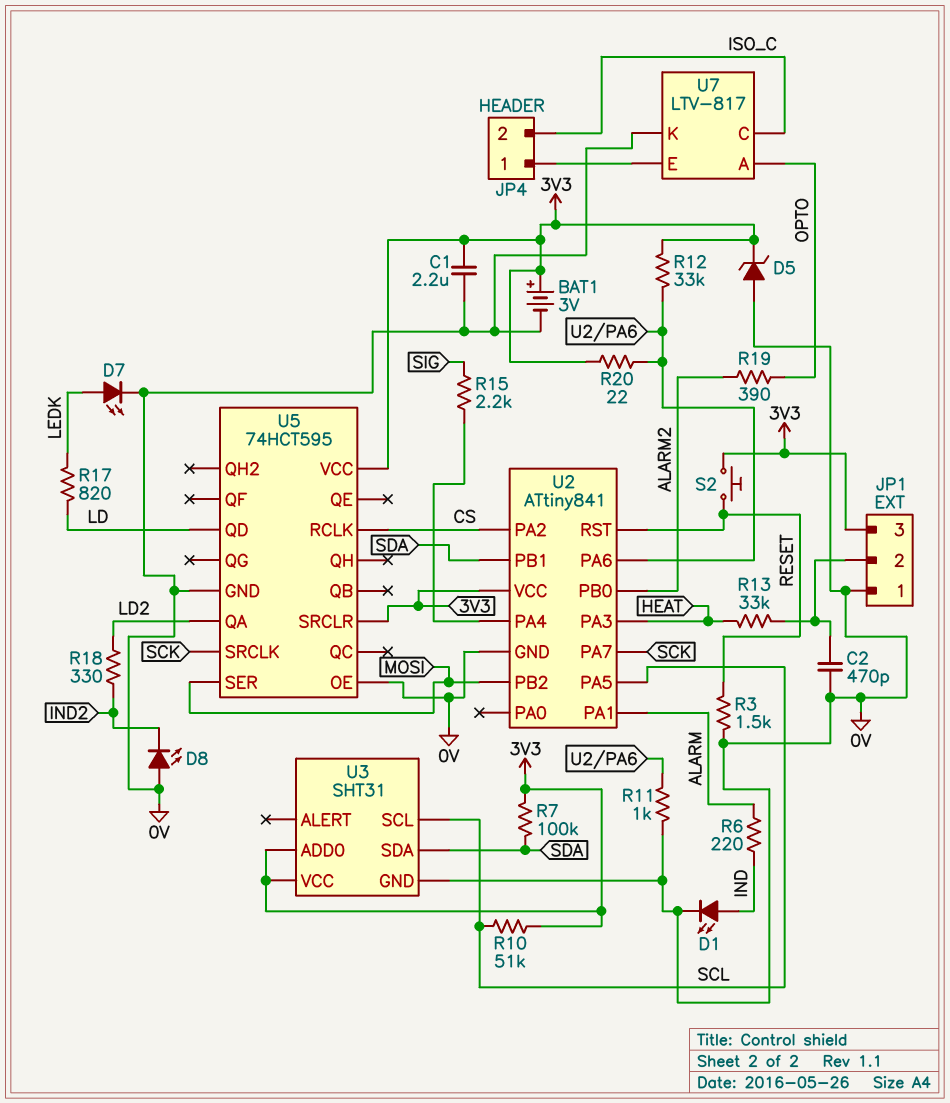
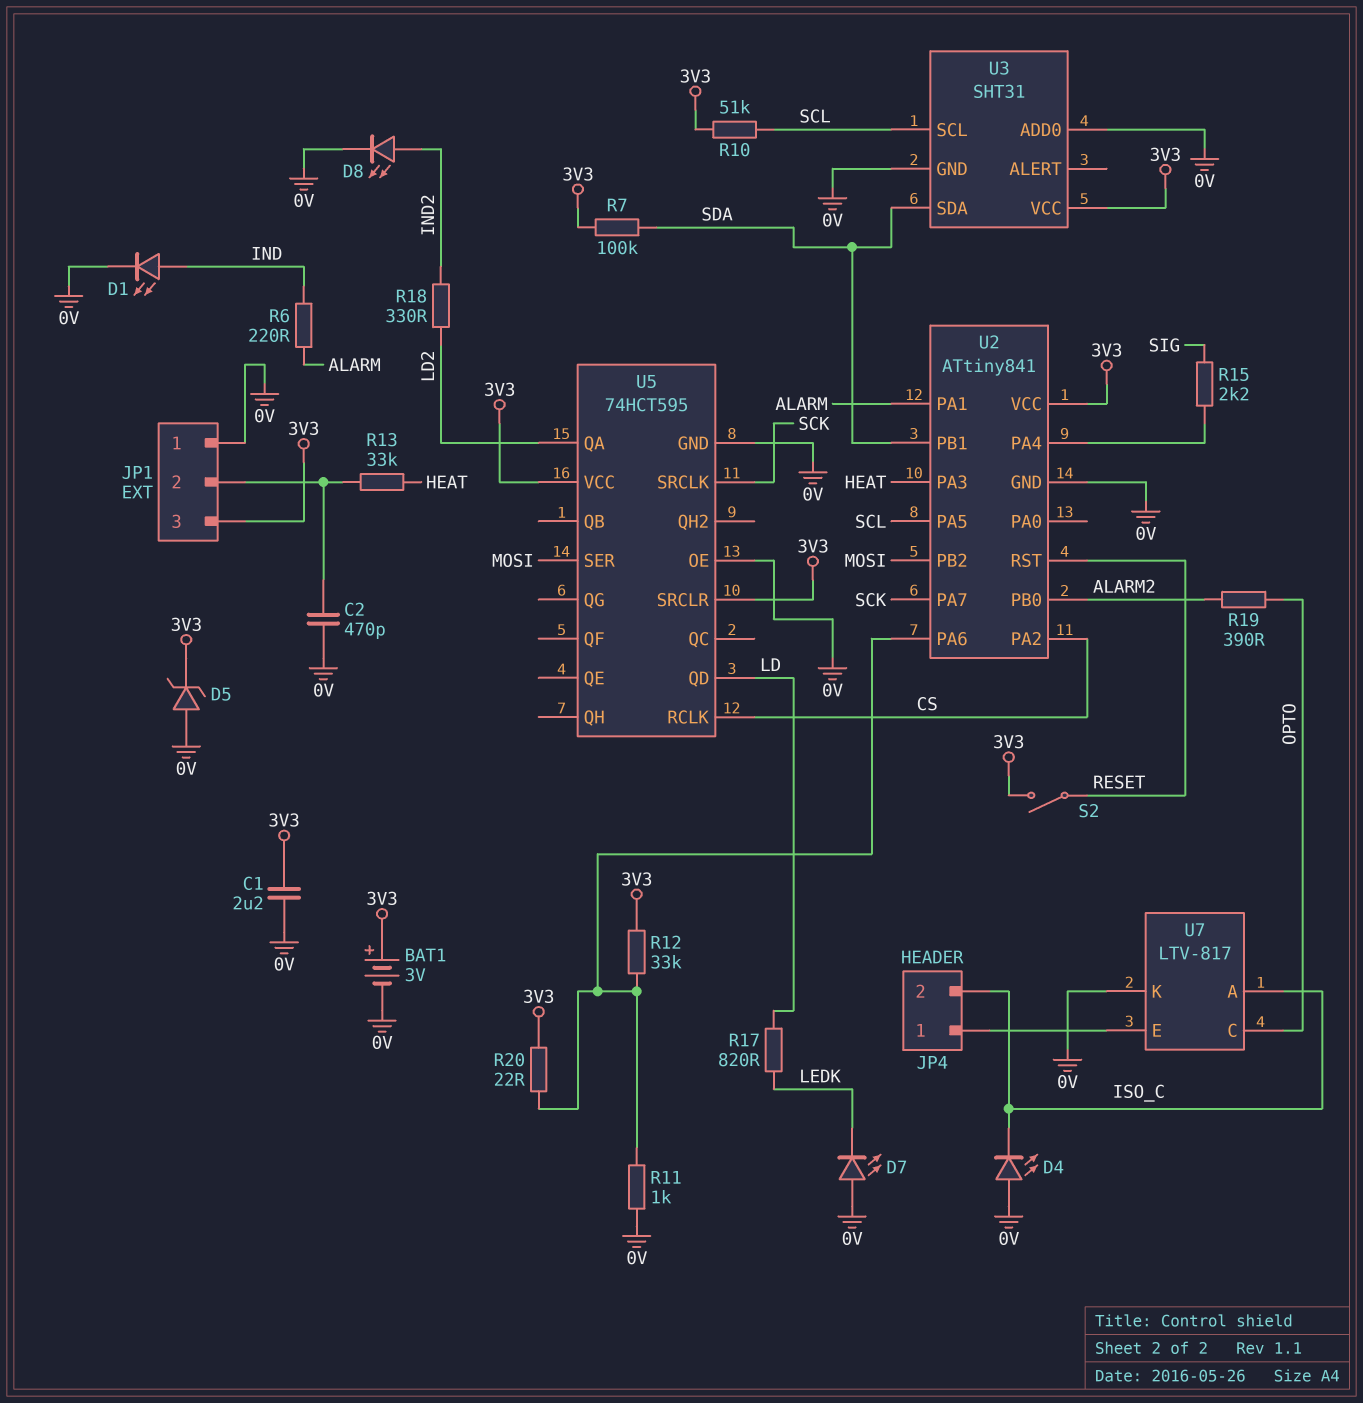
D4: none -> LED (A 0V, K ISO_C)
D7: LED (A LEDK, K 0V) -> LED (A 0V, K LEDK)
D8: LED (A 0V, K IND2) -> LED (A IND2, K 0V)
R3: 1.5k (0V, RESET) -> none
S2: button (3V3, RESET) -> switch (3V3, RESET)
U3 pin ADD0: 3V3 -> 0V
U7 pin A: OPTO -> ISO_C
U7 pin C: ISO_C -> OPTO

